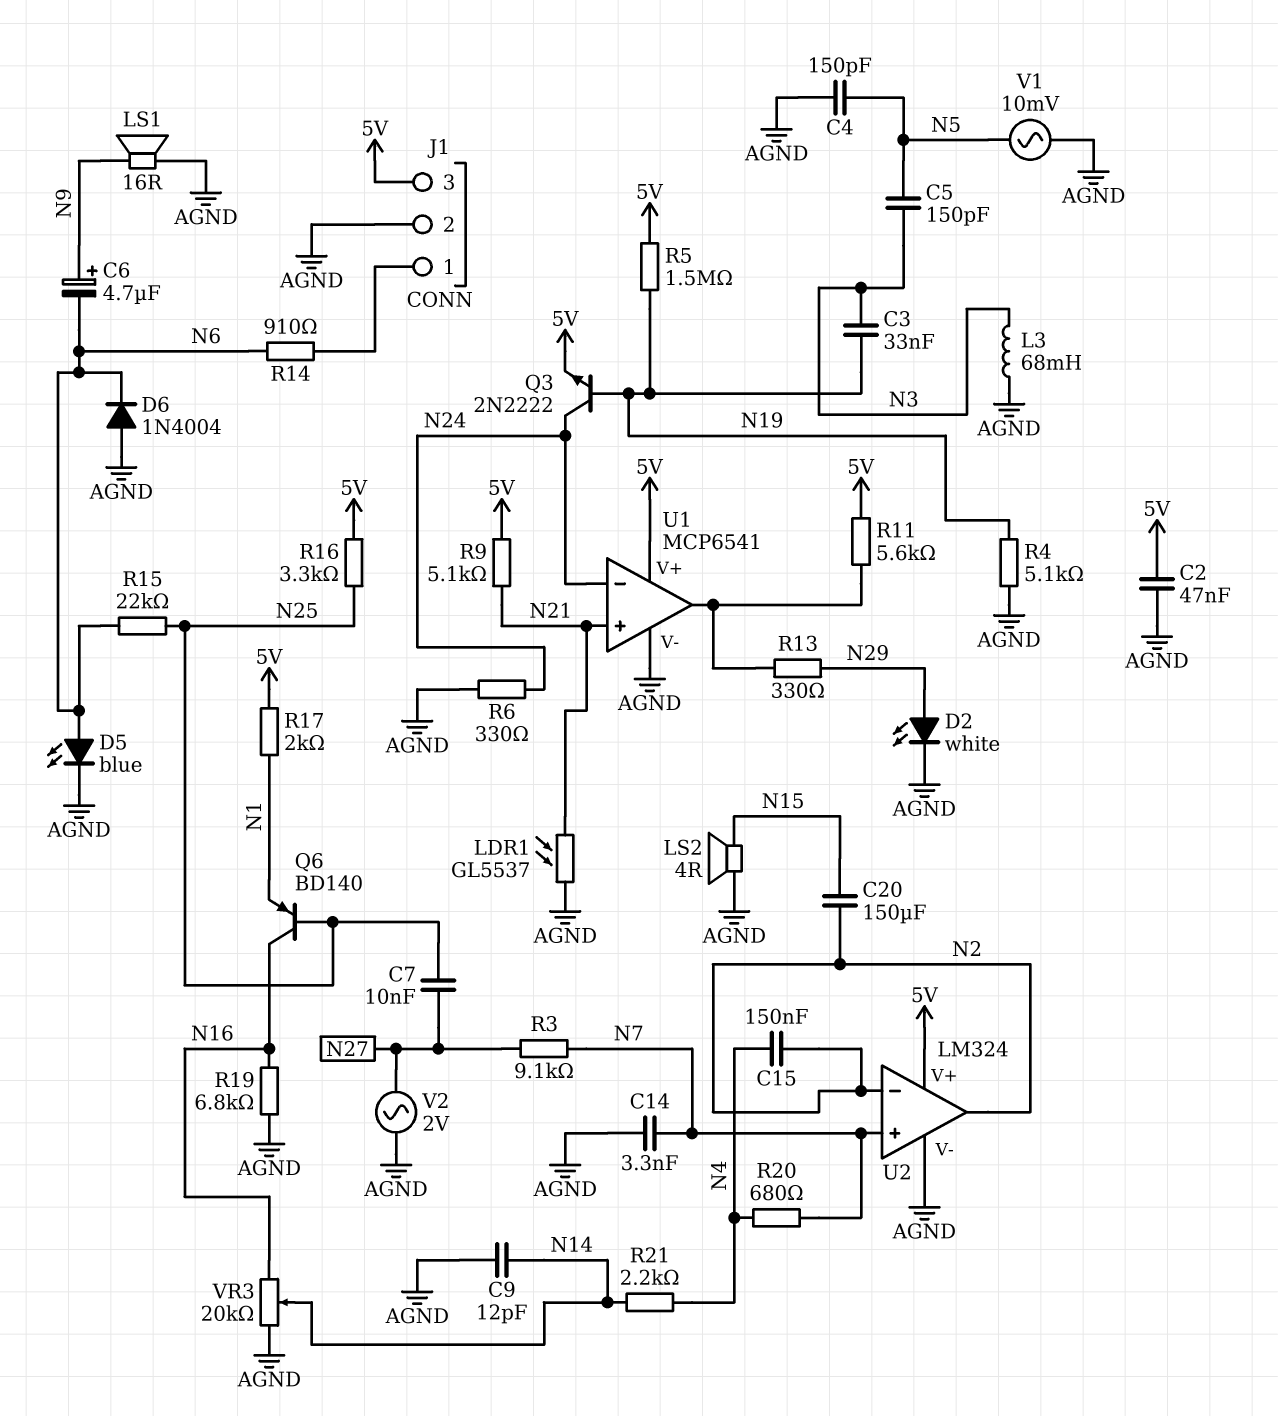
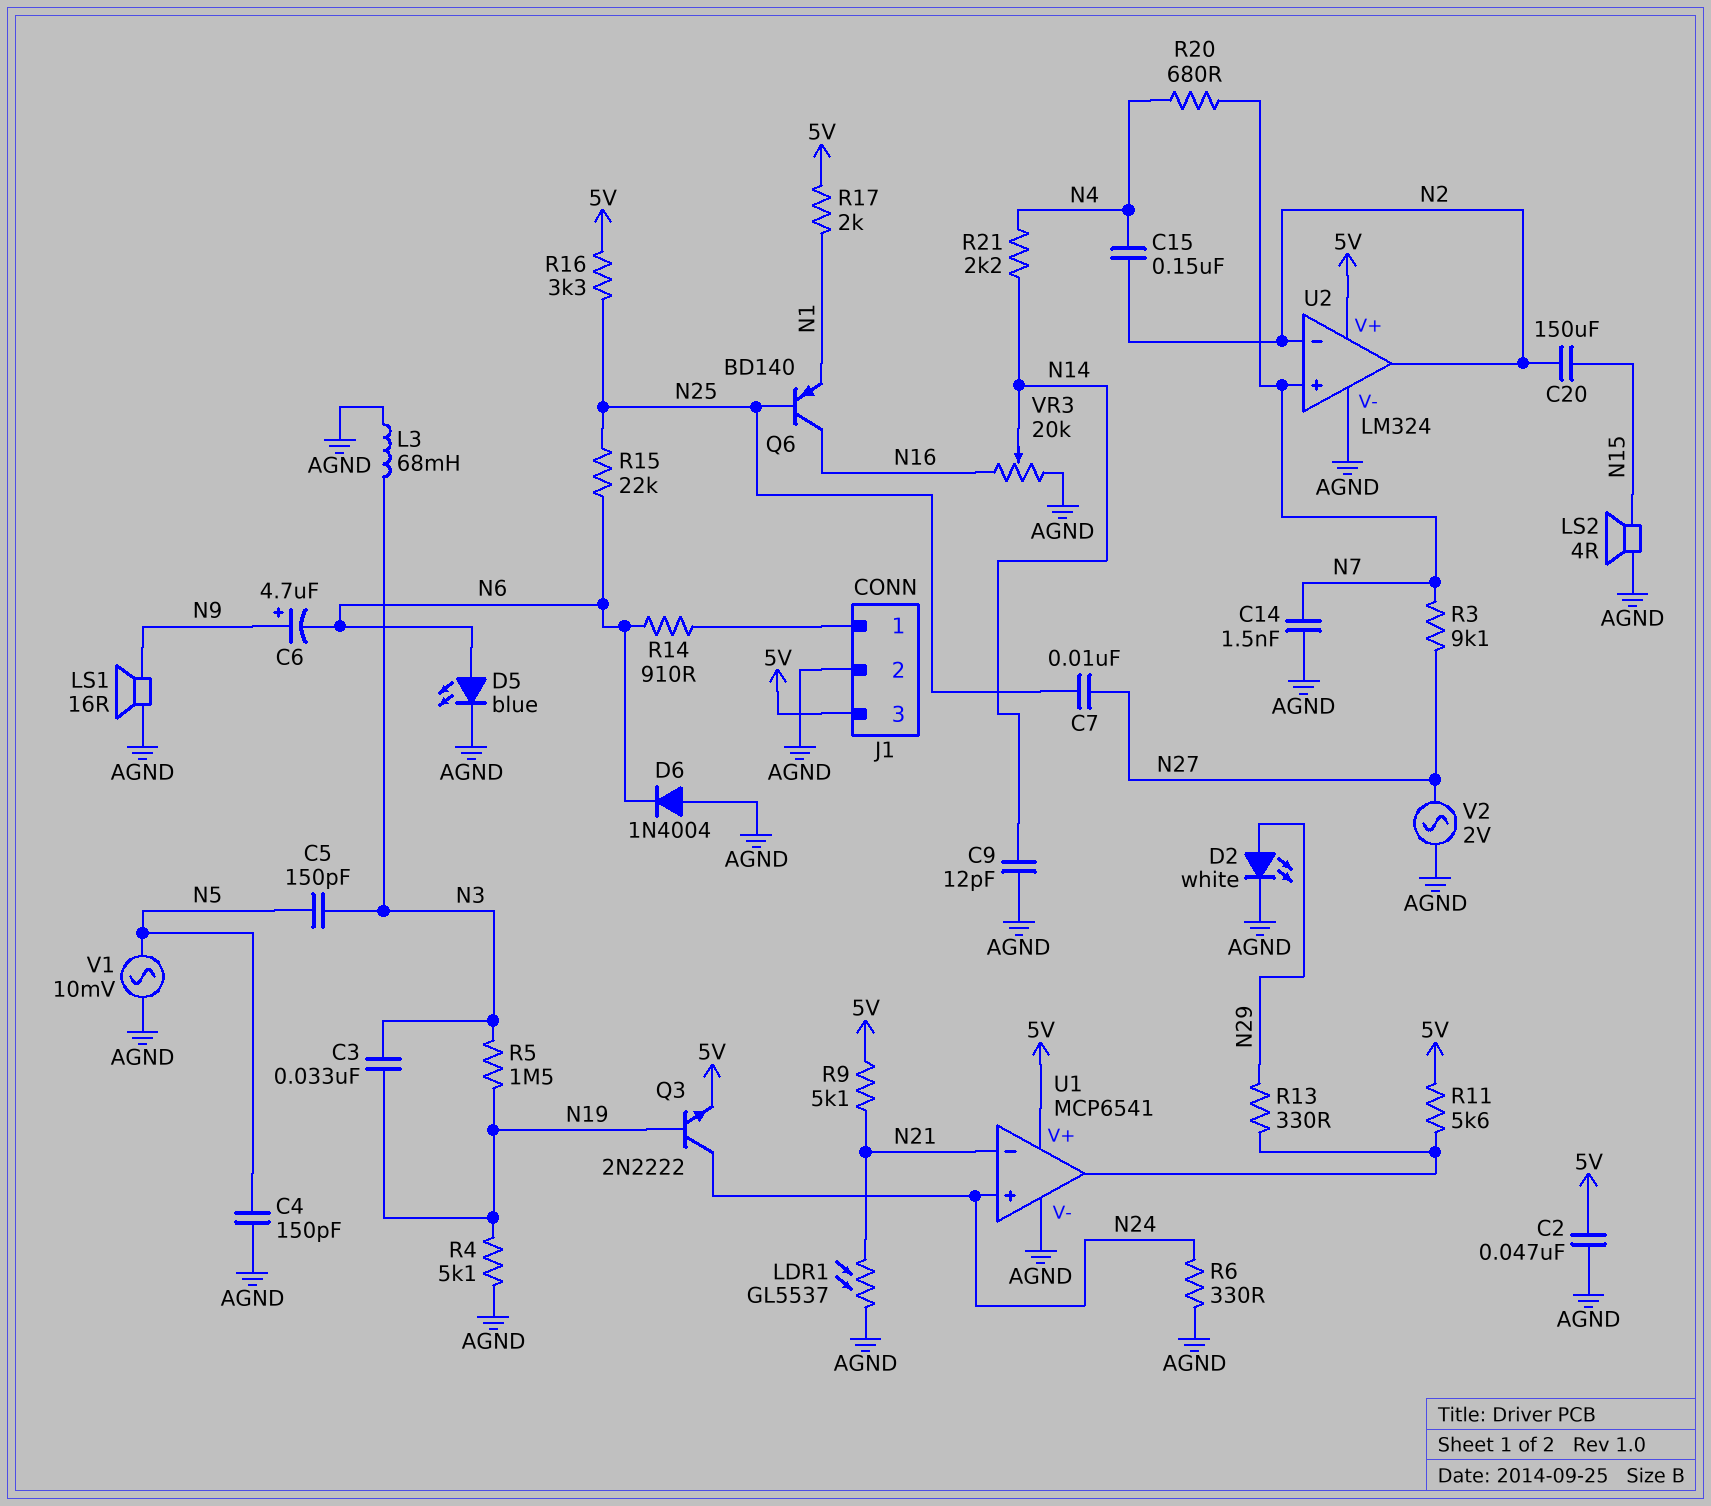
C14: 3.3nF (AGND, N7) -> 1.5nF (AGND, N7)
R5: 1.5M (5V, N19) -> 1.5M (N3, N19)
R19: 6.8k (AGND, N16) -> none
U1 pin in+: N21 -> N24
U1 pin in-: N24 -> N21

